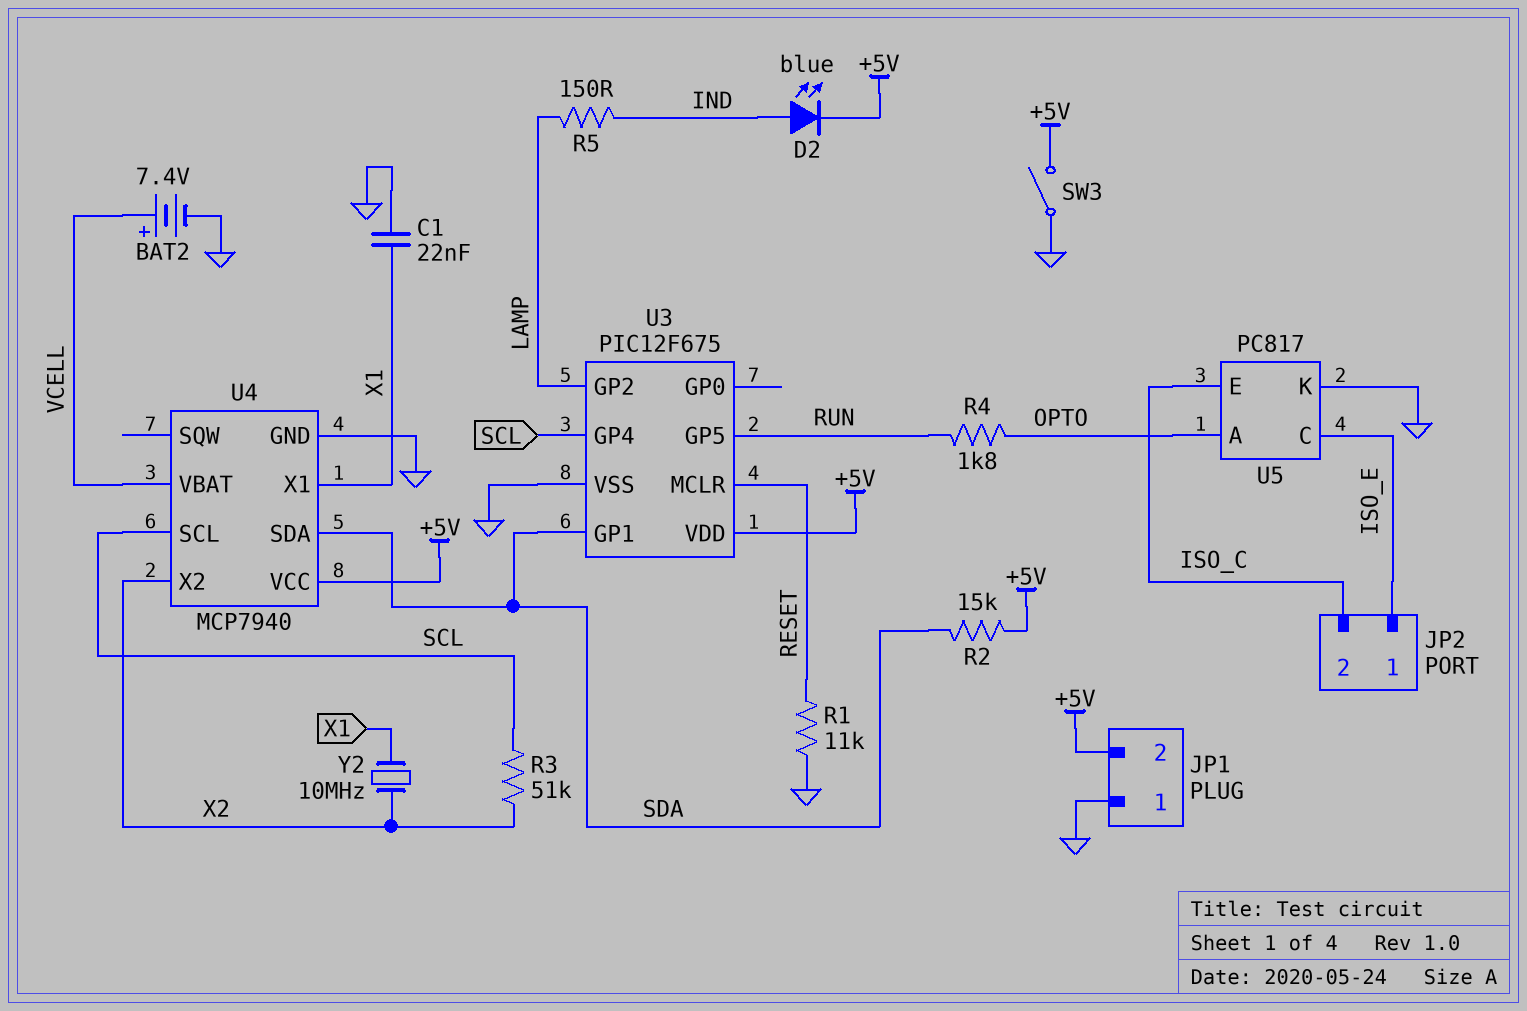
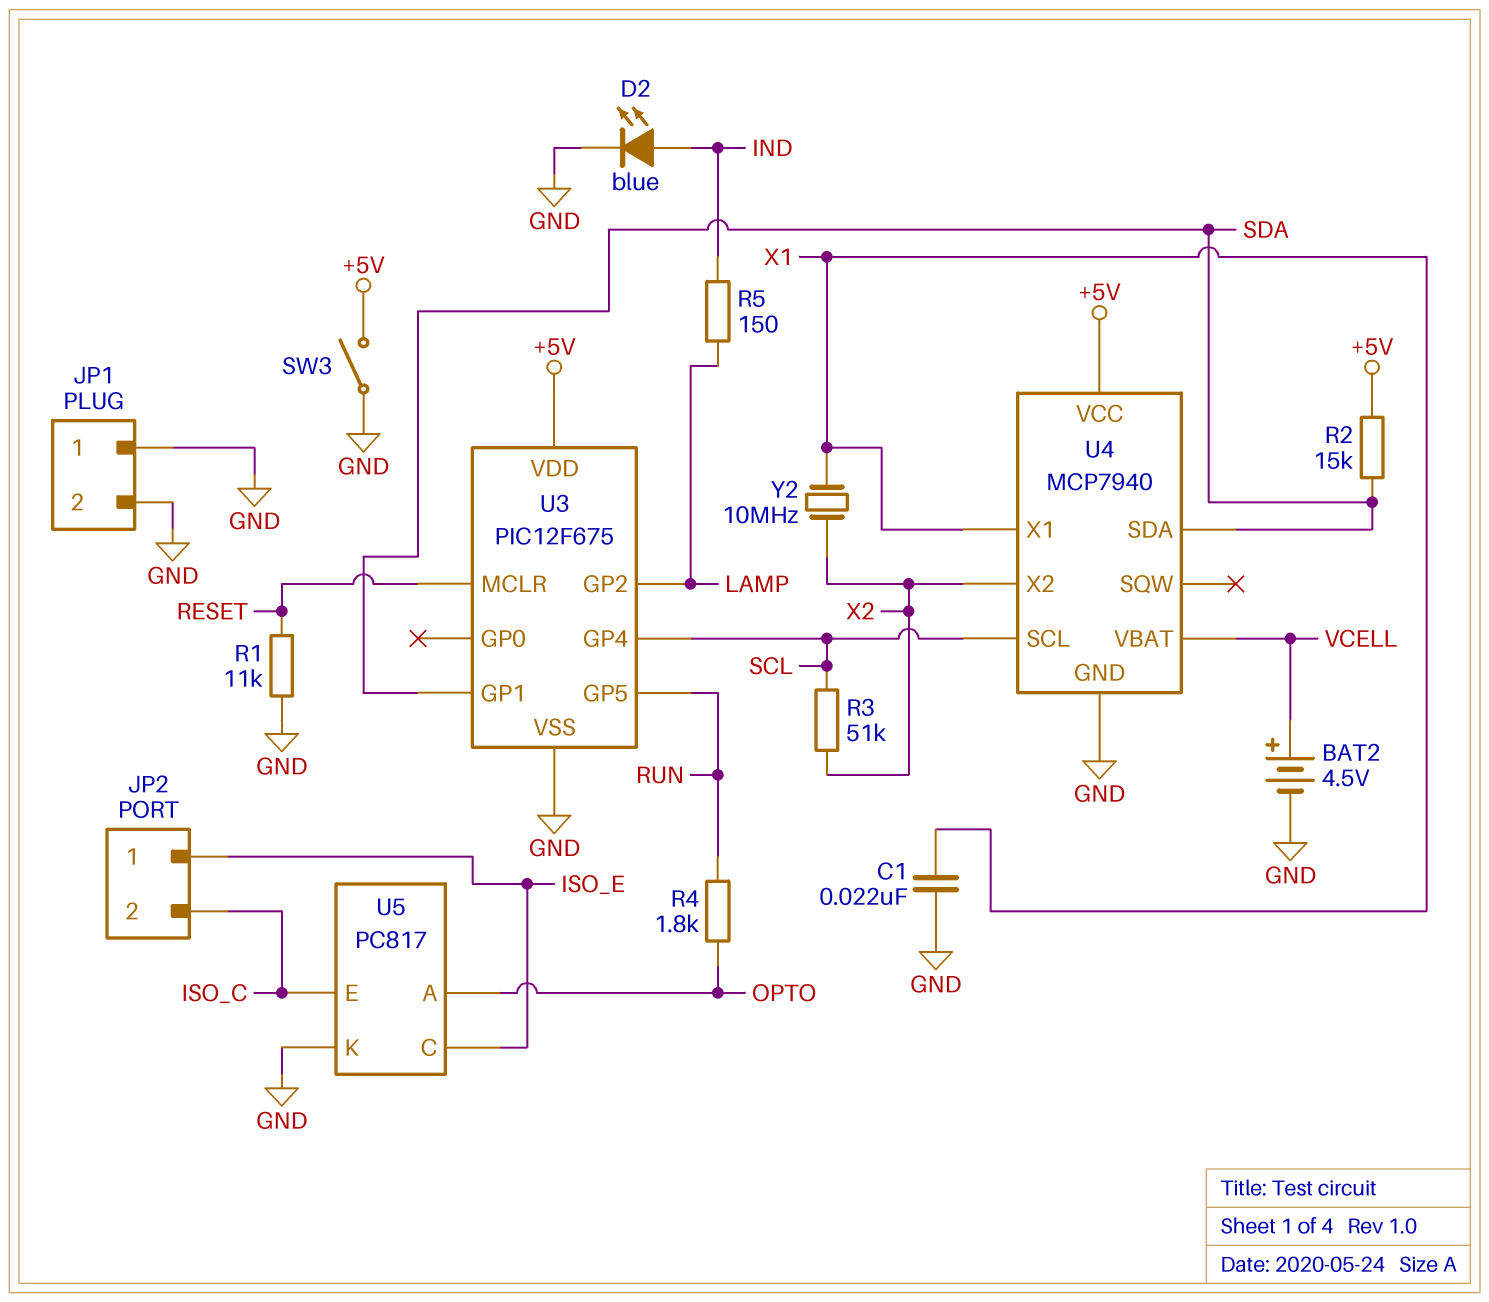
BAT2: 7.4V (plus VCELL, minus GND) -> 4.5V (plus VCELL, minus GND)
D2: LED blue (A IND, K +5V) -> LED blue (A IND, K GND)
JP1 pin 2: +5V -> GND

